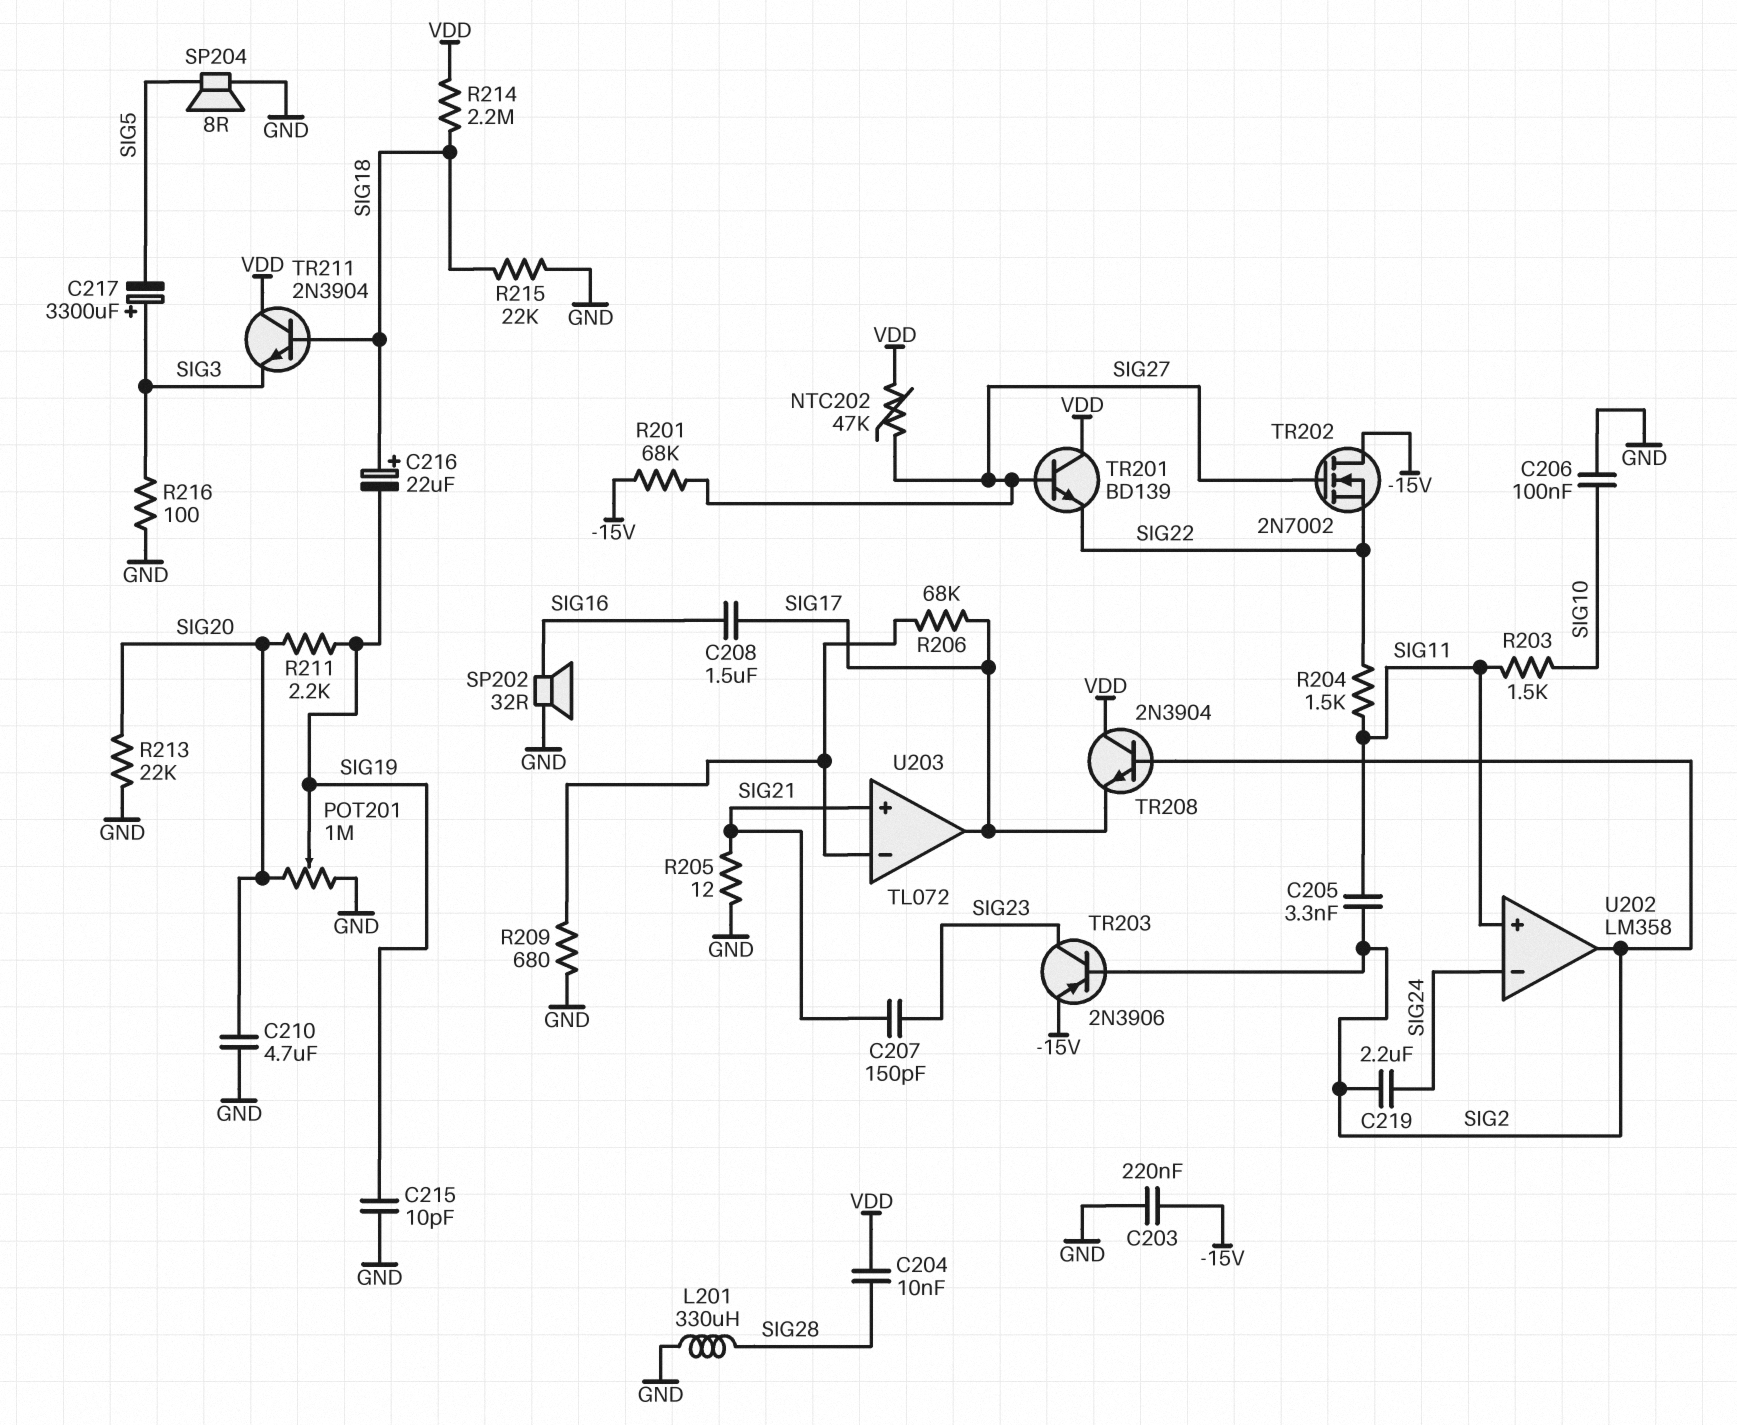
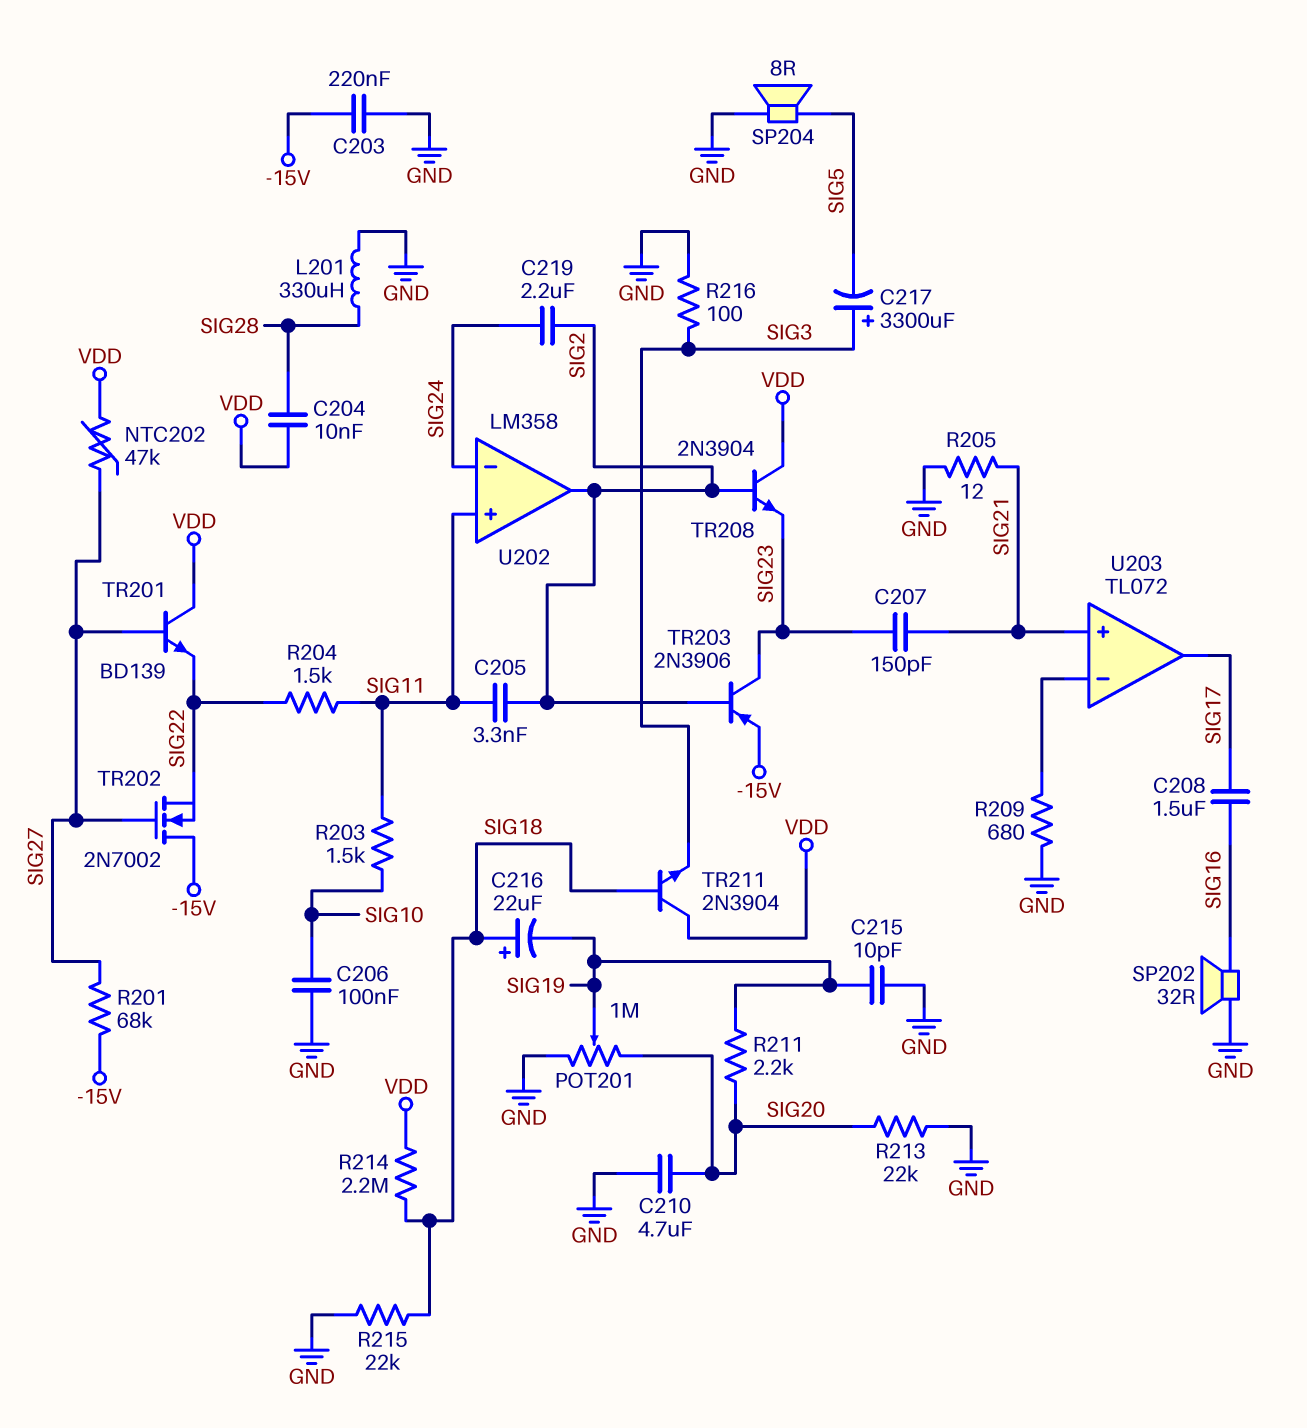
R206: 68k (SIG17, U203/in-) -> none
TR208: NPN 2N3904 (B SIG2, C VDD, E SIG17) -> NPN 2N3904 (B SIG2, C VDD, E SIG23)

